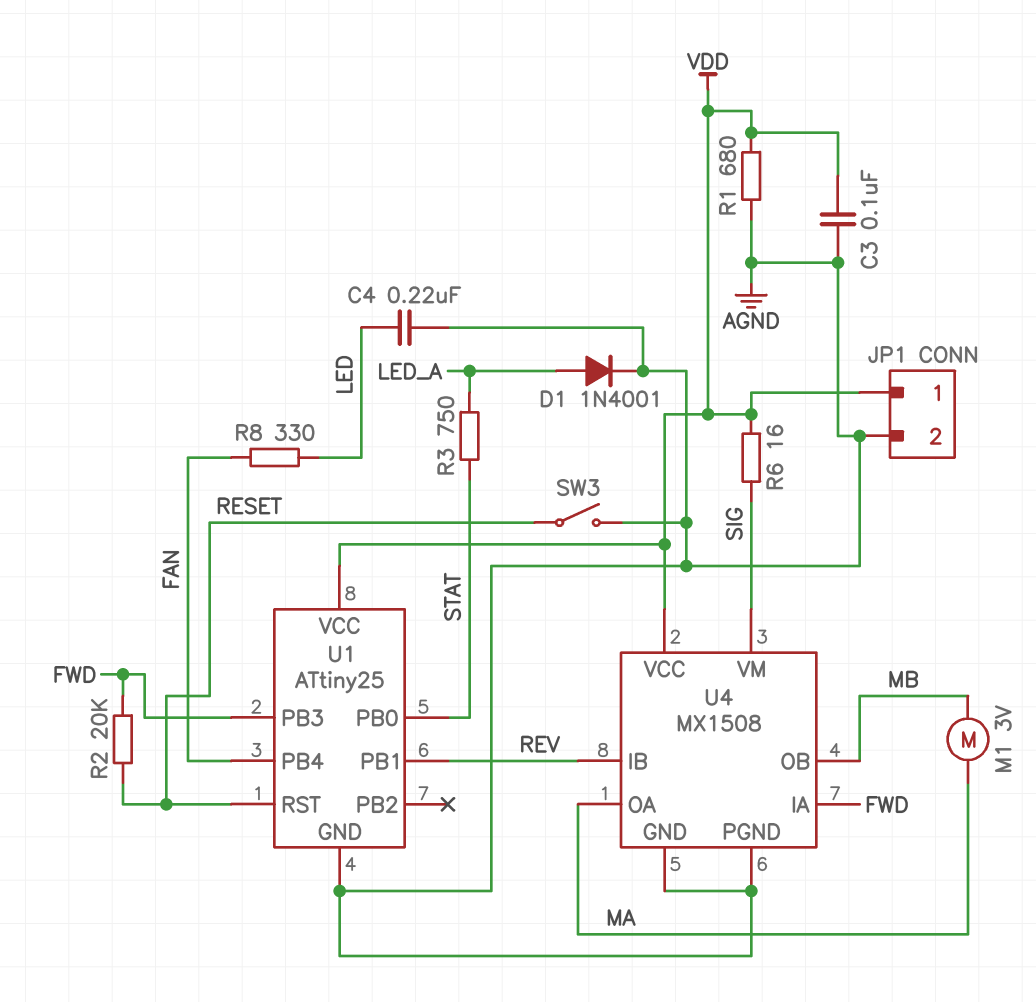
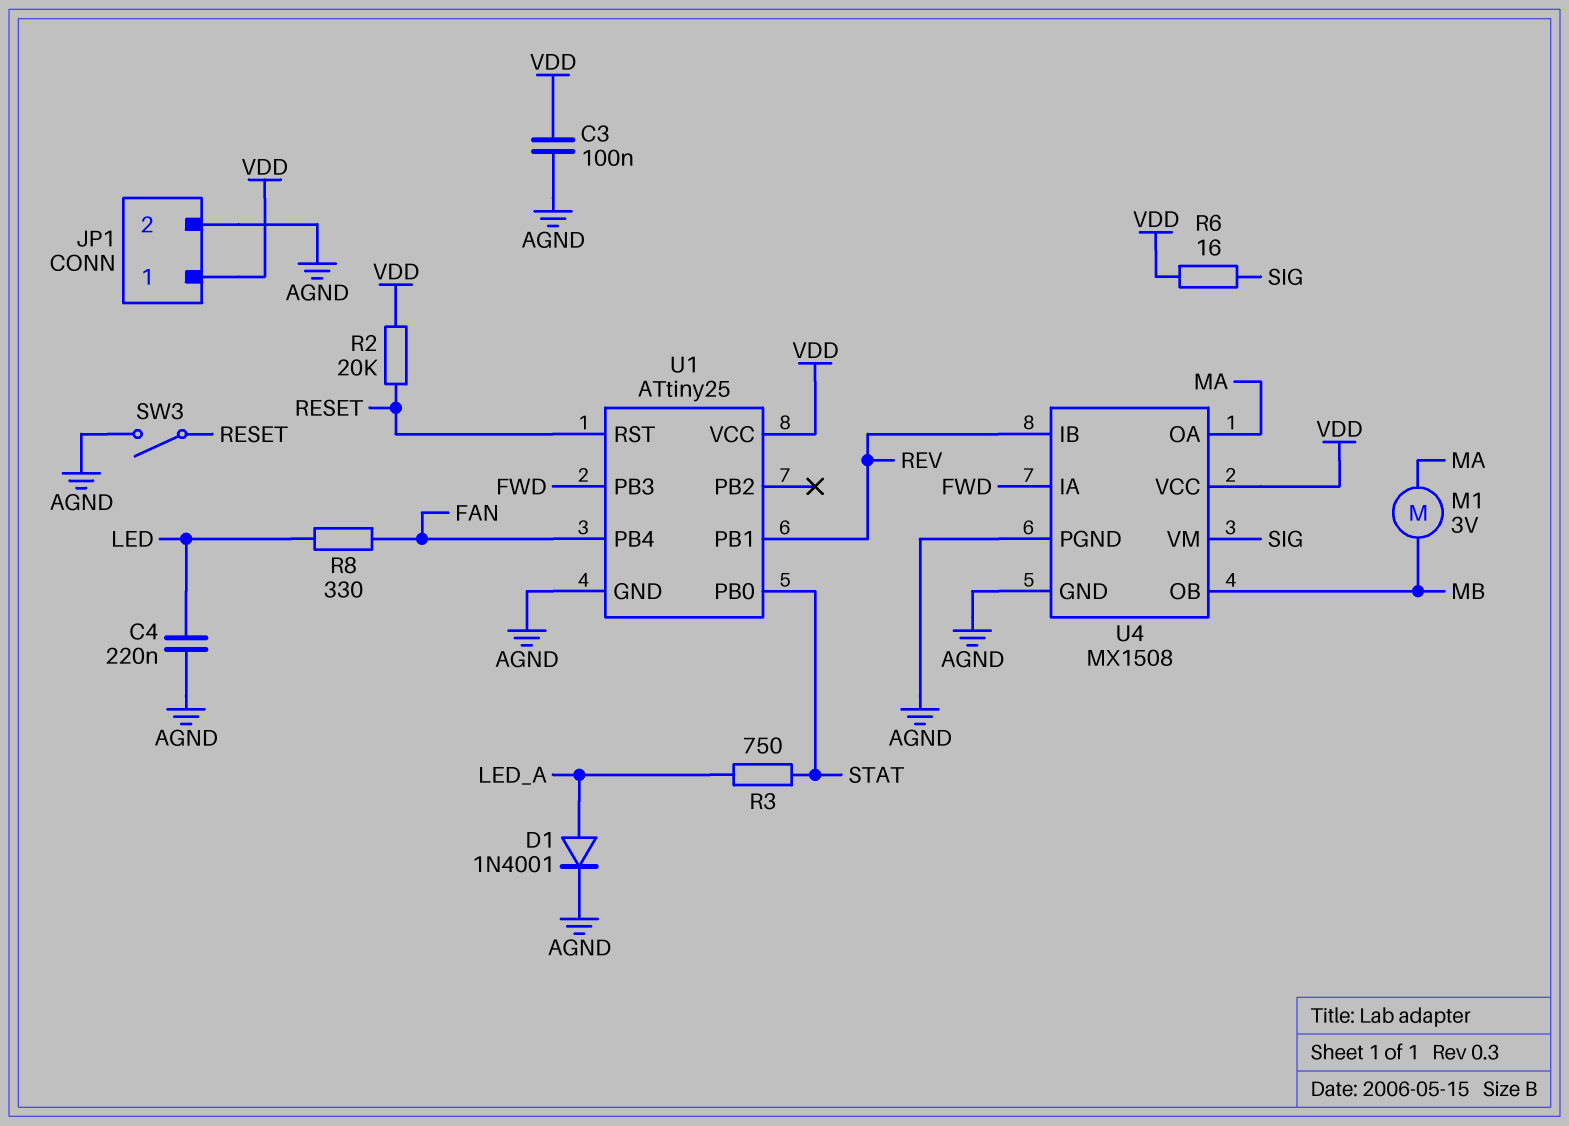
R1: 680 (AGND, VDD) -> none
R2: 20k (FWD, RESET) -> 20k (RESET, VDD)

